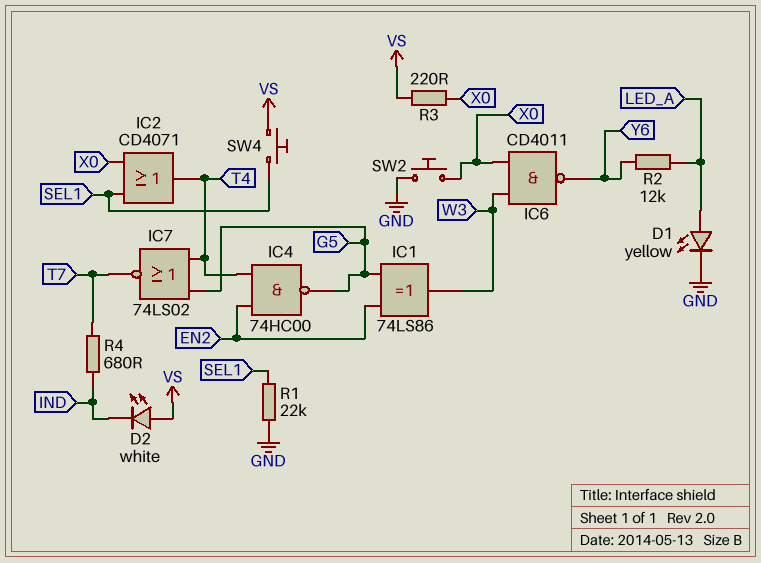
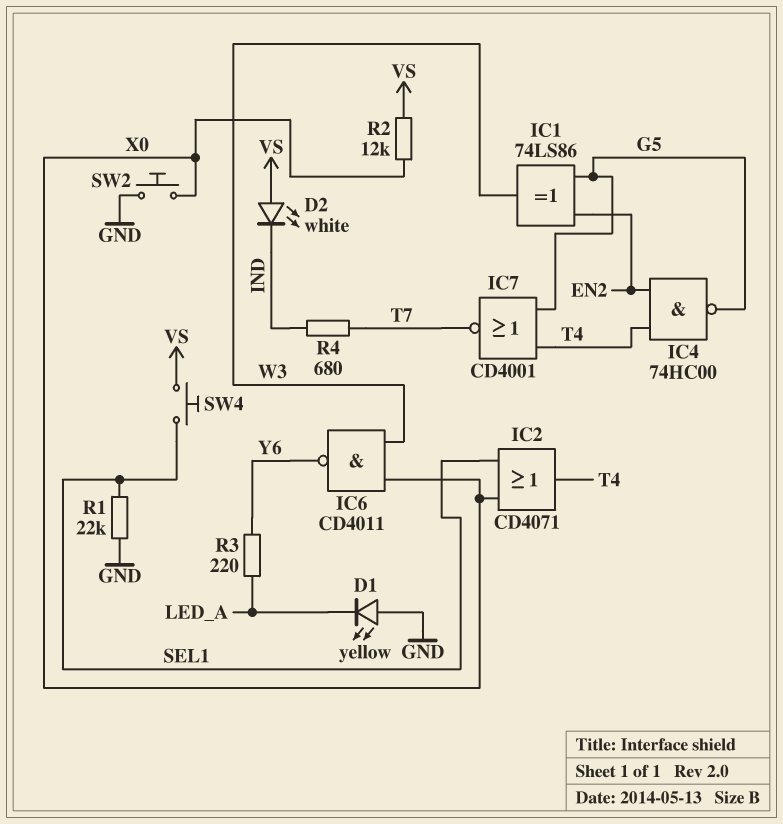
D1: LED yellow (A LED_A, K GND) -> LED yellow (A GND, K LED_A)
IC7: NOR 74LS02 (in G5, in T4, out T7) -> NOR CD4001 (in G5, in T4, out T7)
R2: 12k (LED_A, Y6) -> 12k (VS, X0)
R3: 220 (VS, X0) -> 220 (LED_A, Y6)

